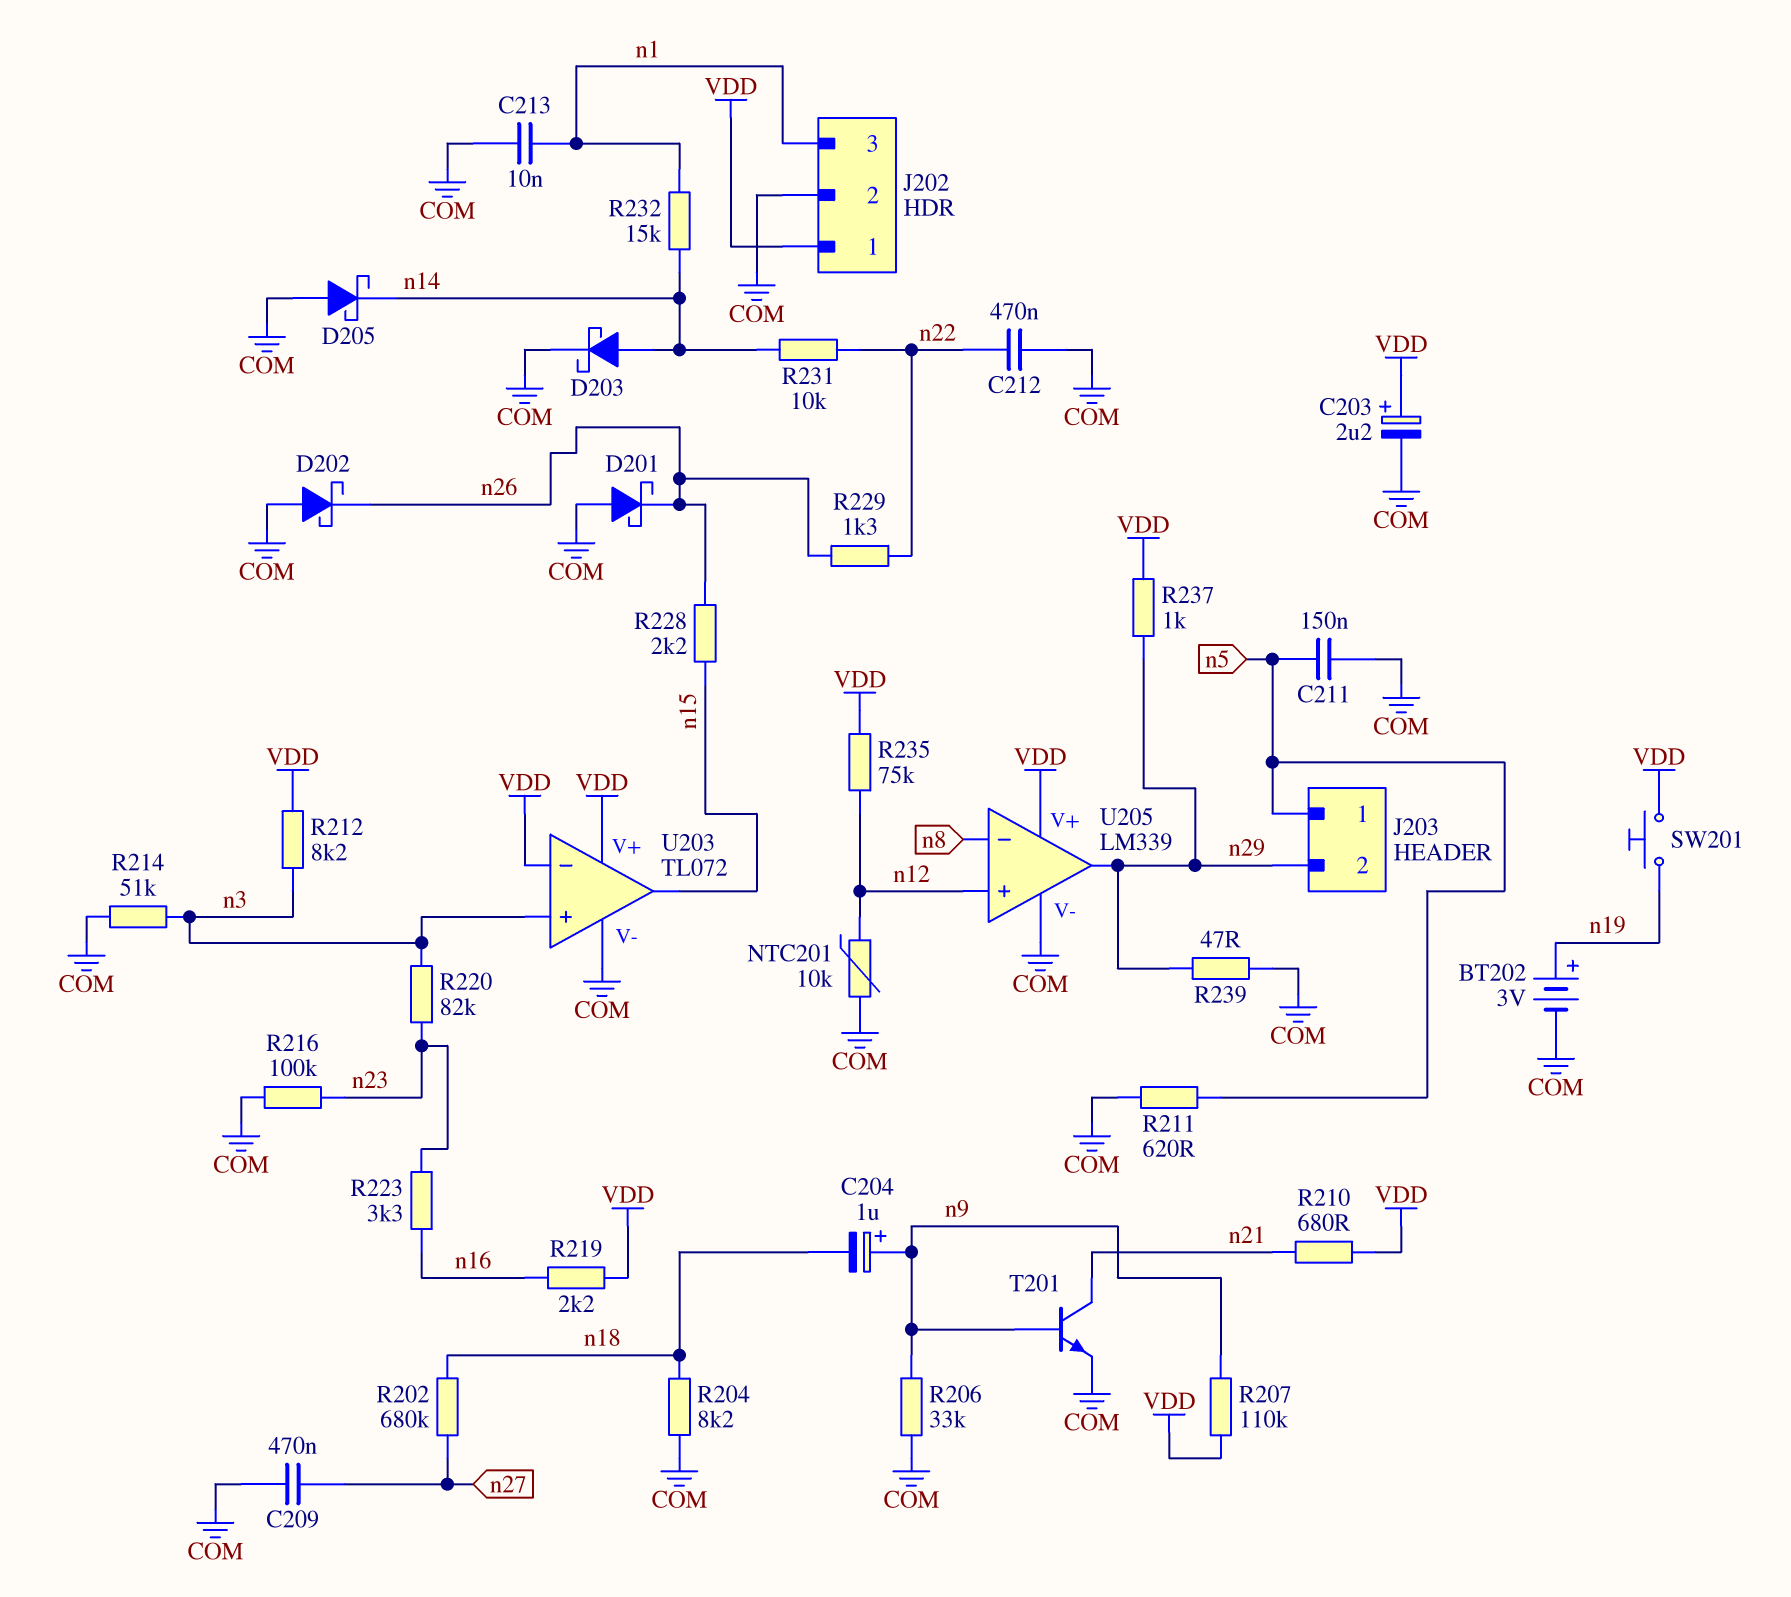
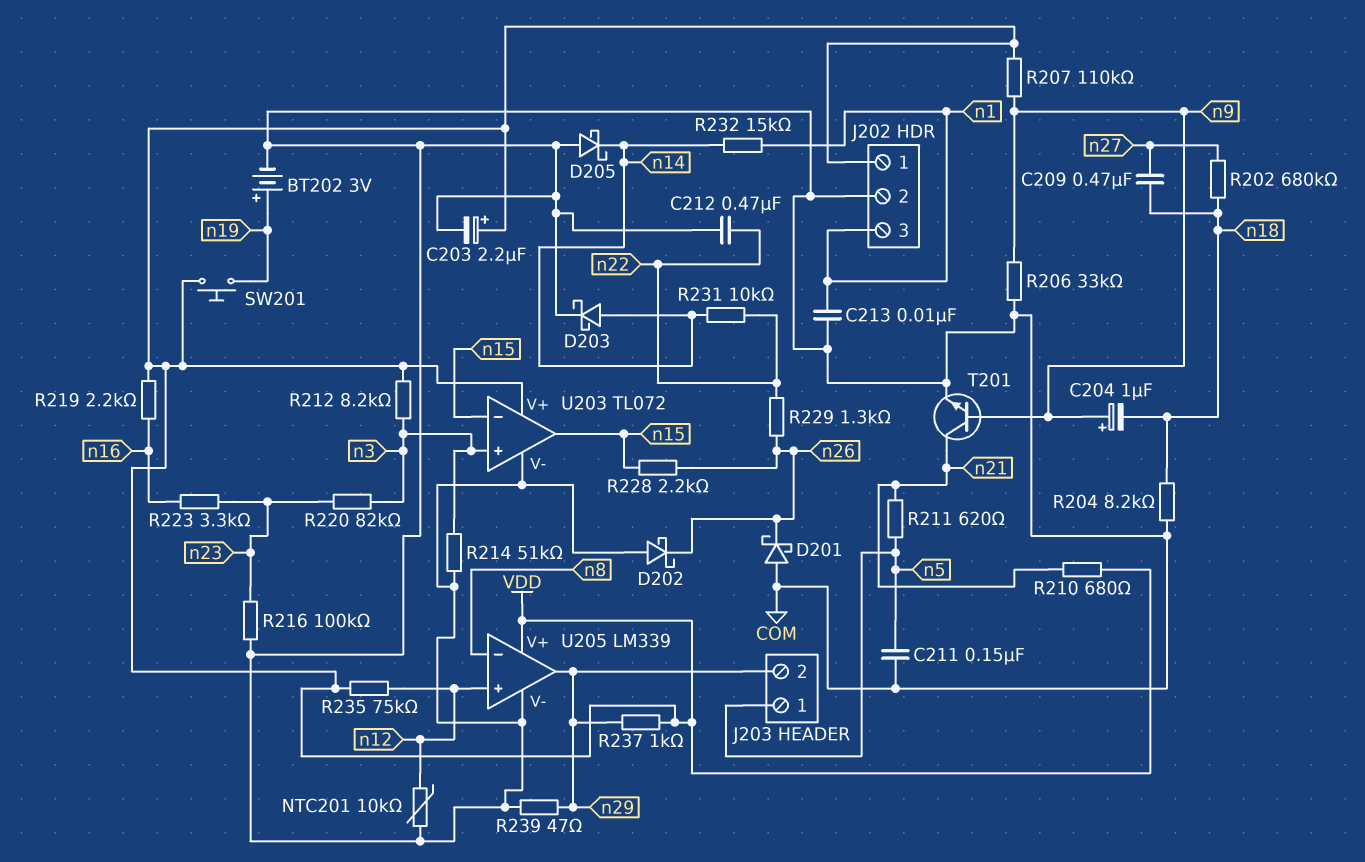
C209: 470nF (COM, n27) -> 470nF (n18, n27)
R211: 620 (COM, n5) -> 620 (n5, n21)
U203 pin in-: VDD -> n15

